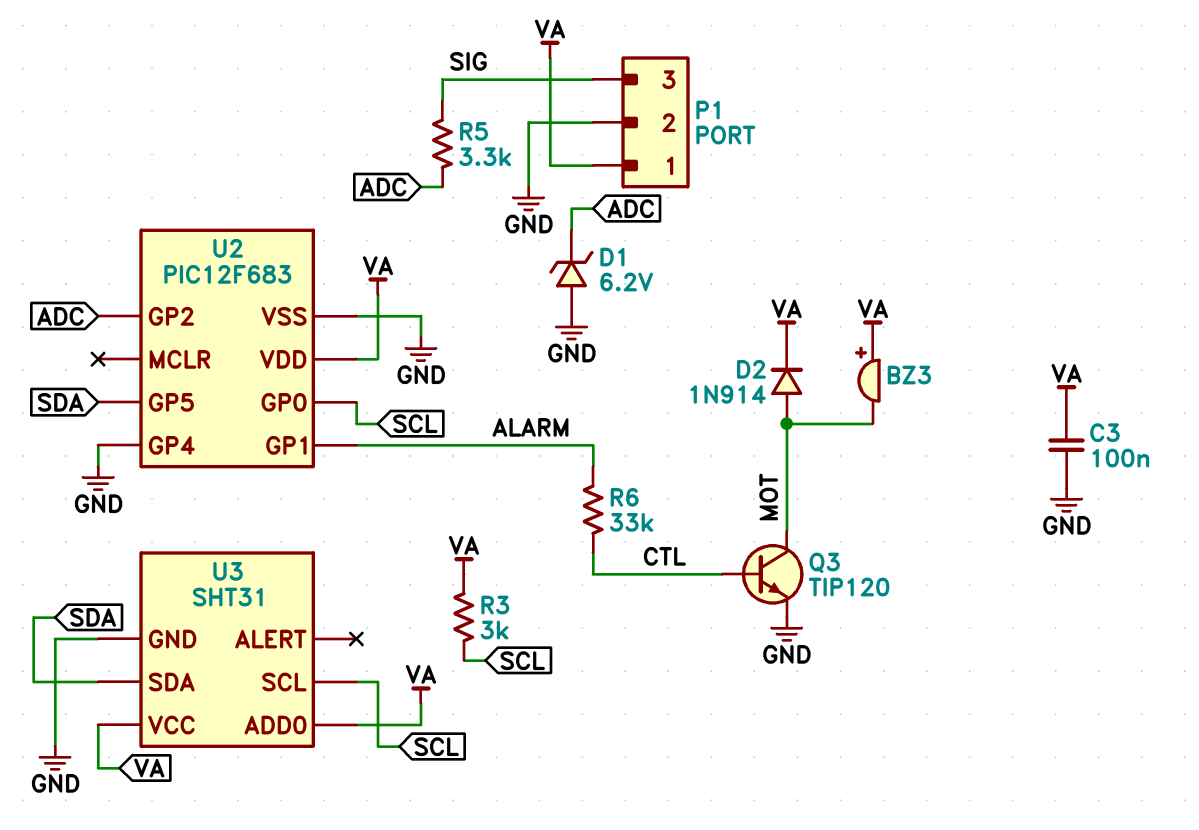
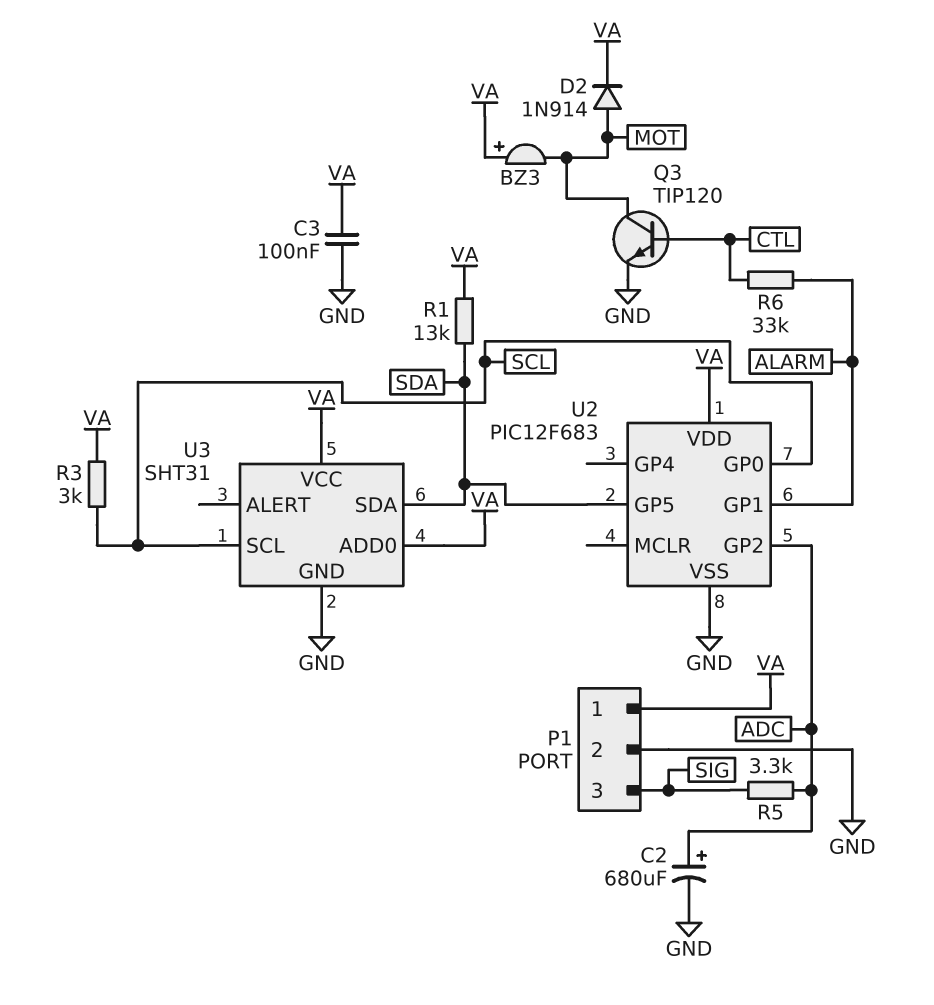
C2: none -> 680uF (plus ADC, minus GND)
D1: zener 6.2V (A GND, K ADC) -> none
R1: none -> 13k (SDA, VA)
U2 pin GP4: GND -> none

